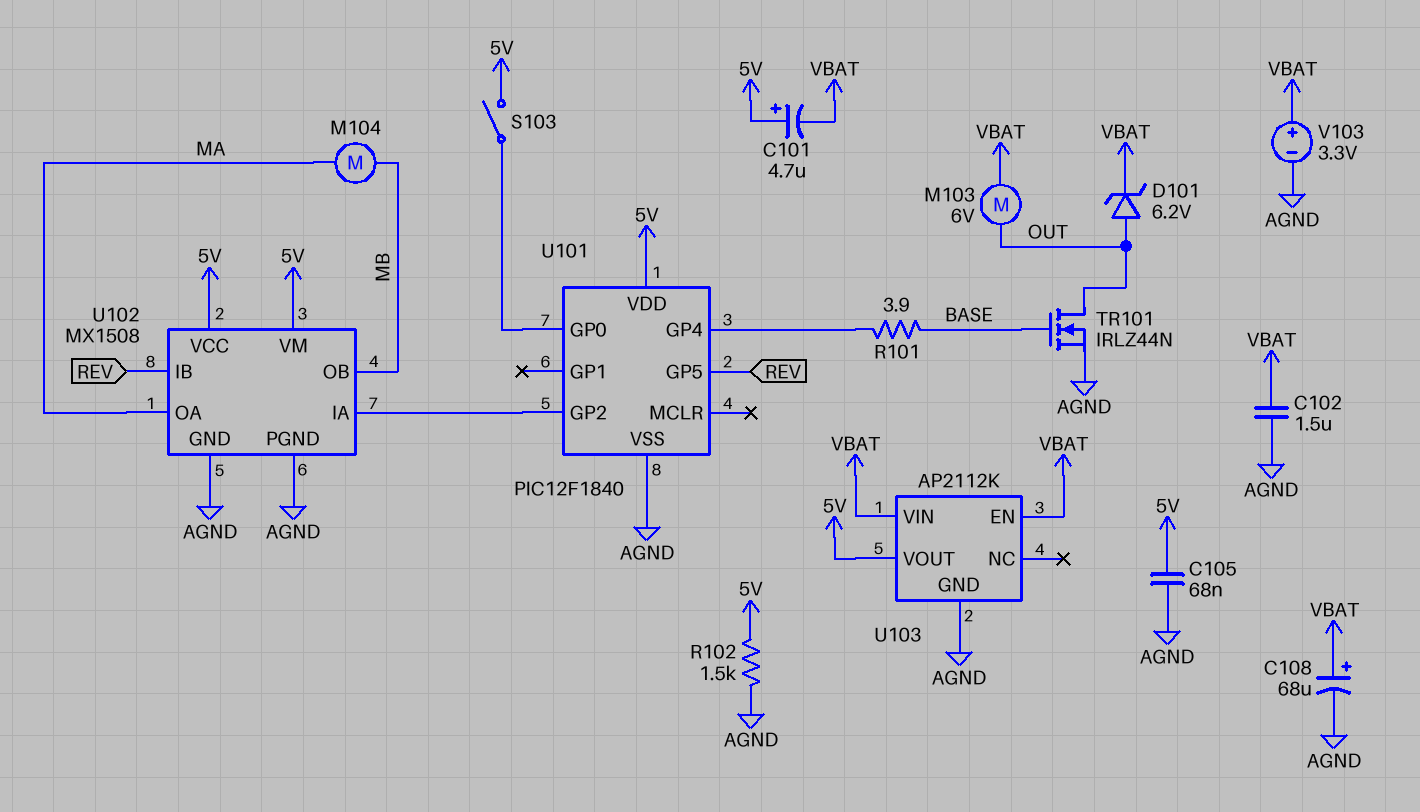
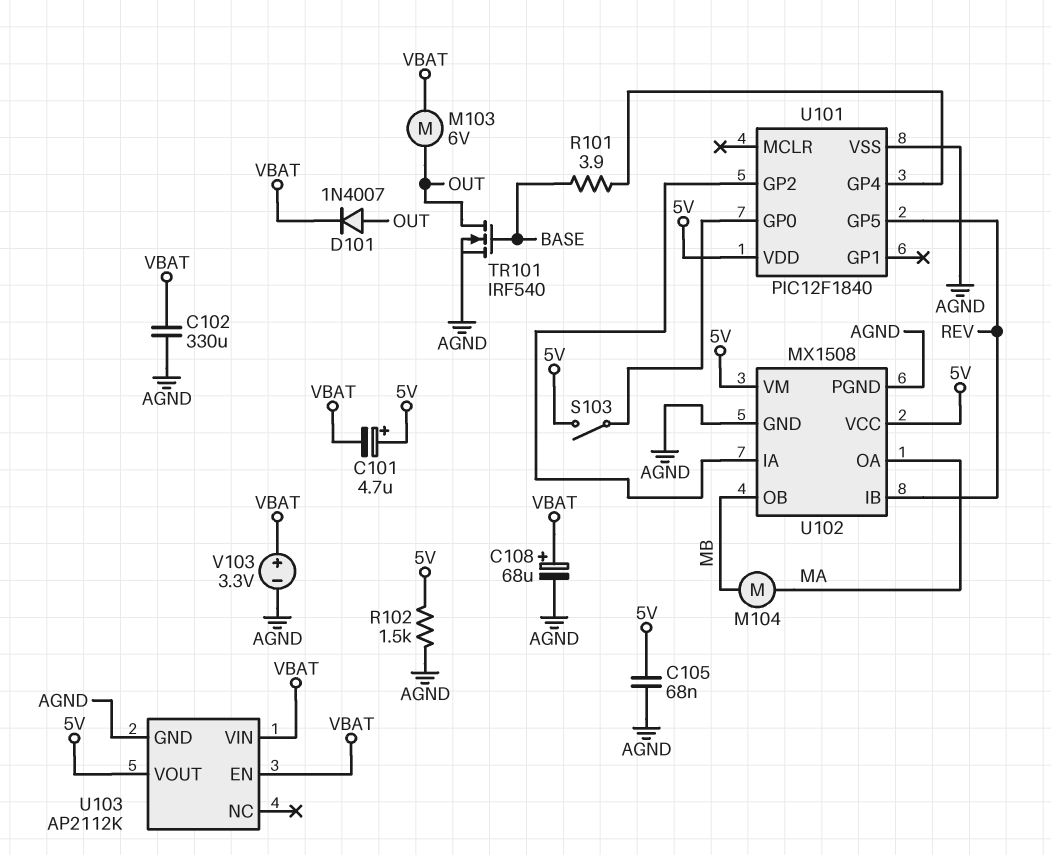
C102: 1.5uF (AGND, VBAT) -> 330uF (AGND, VBAT)
D101: zener 6.2V (A OUT, K VBAT) -> diode 1N4007 (A OUT, K VBAT)
TR101: NMOS IRLZ44N (G BASE, D OUT, S AGND) -> NMOS IRF540 (G BASE, D OUT, S AGND)

